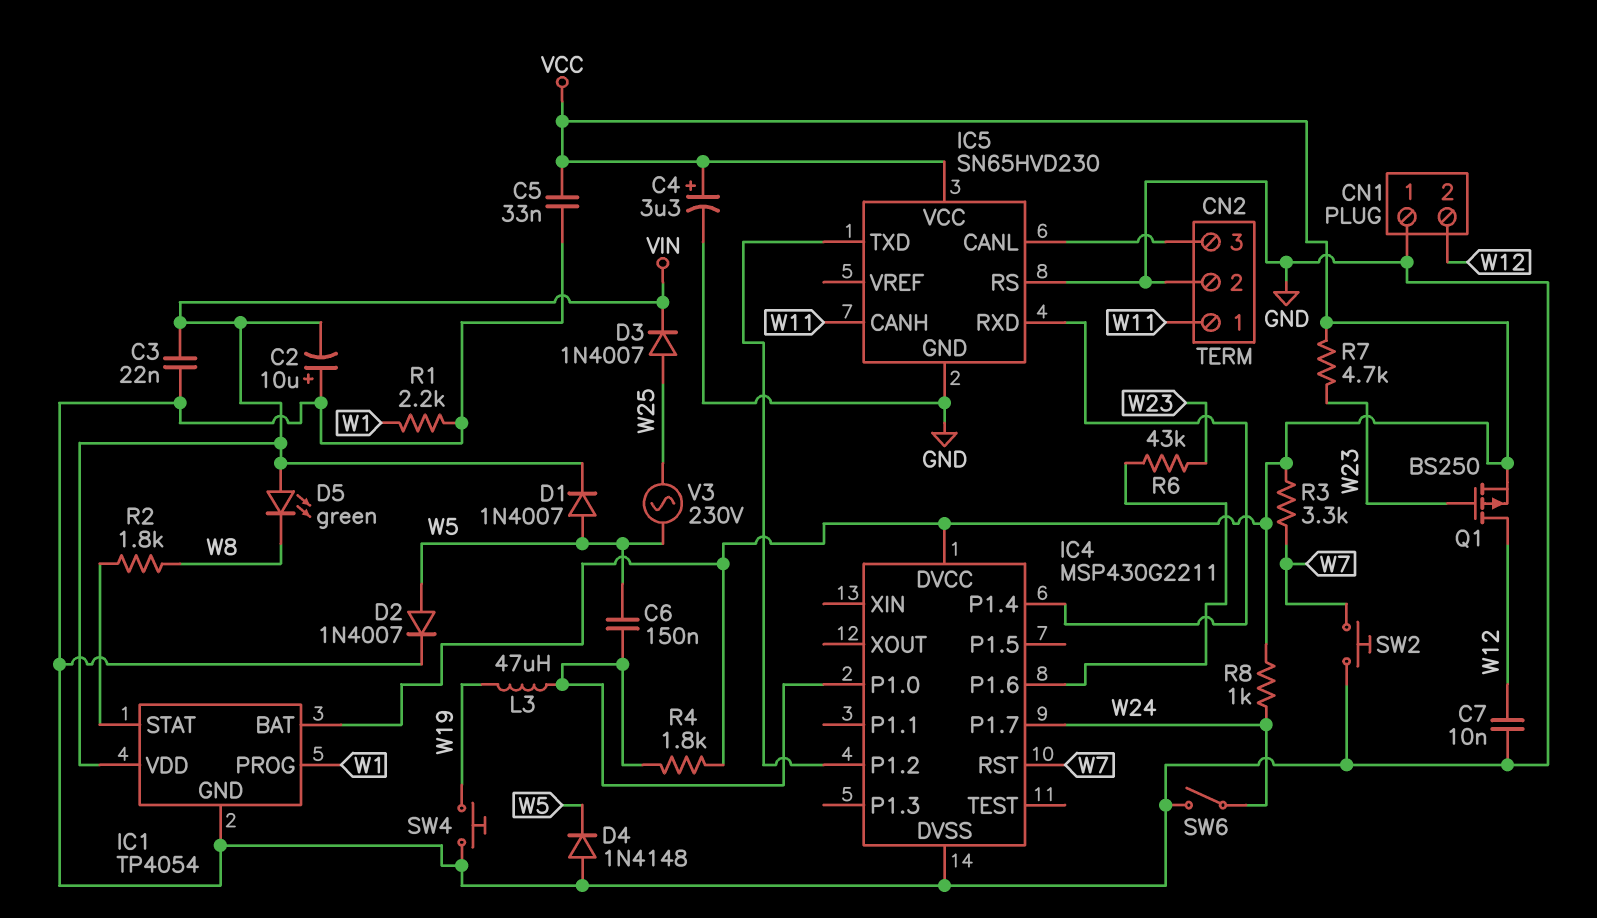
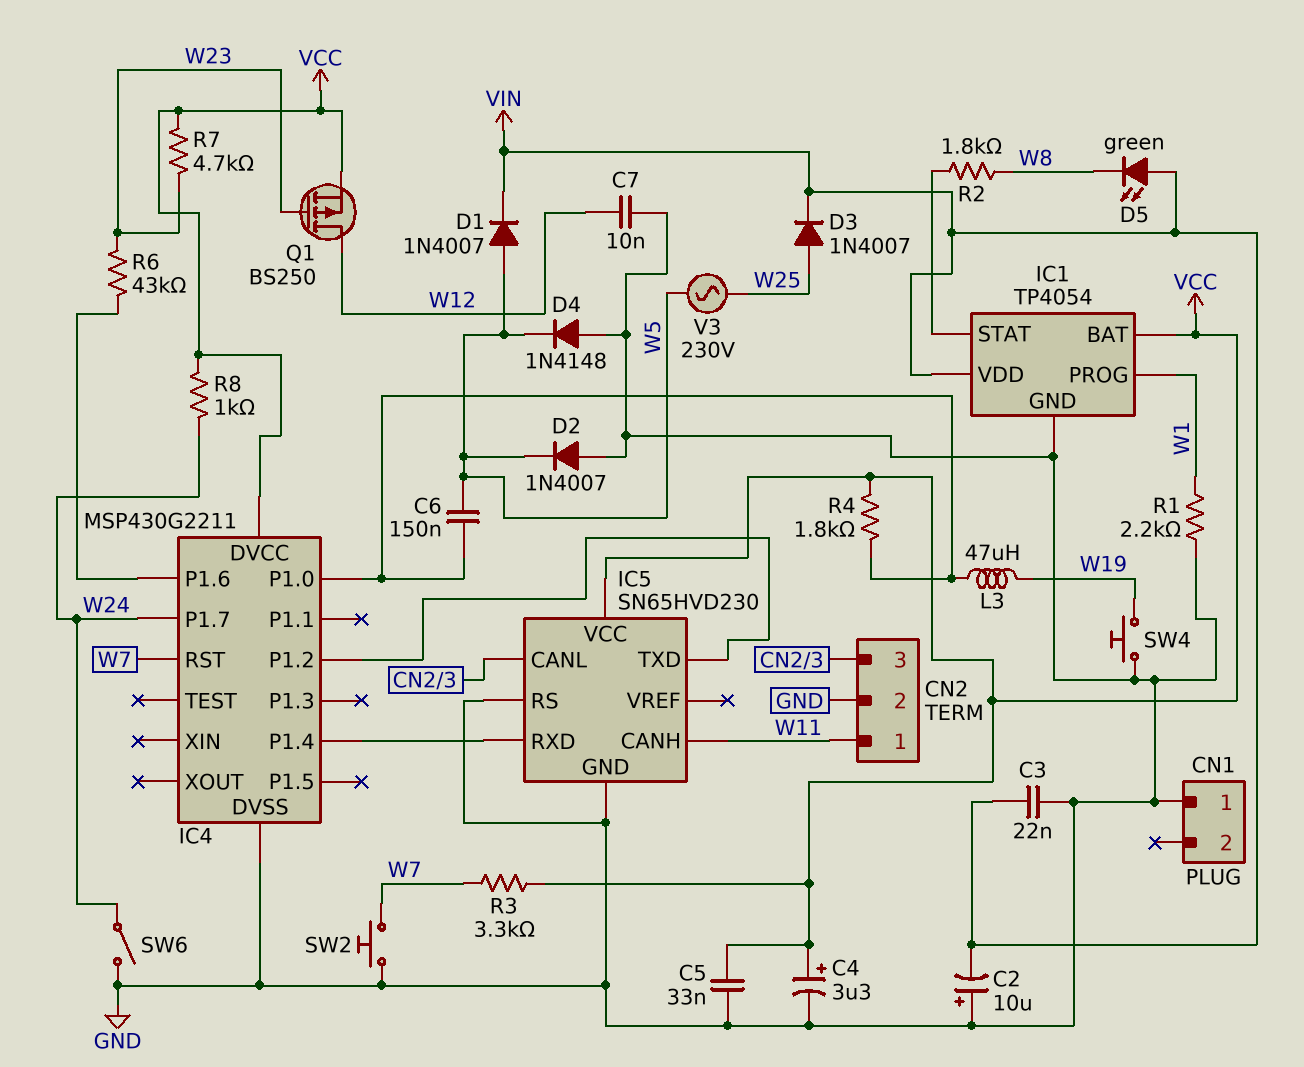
CN1 pin 2: W12 -> none
D2: diode 1N4007 (A W5, K GND) -> diode 1N4007 (A GND, K W5)

